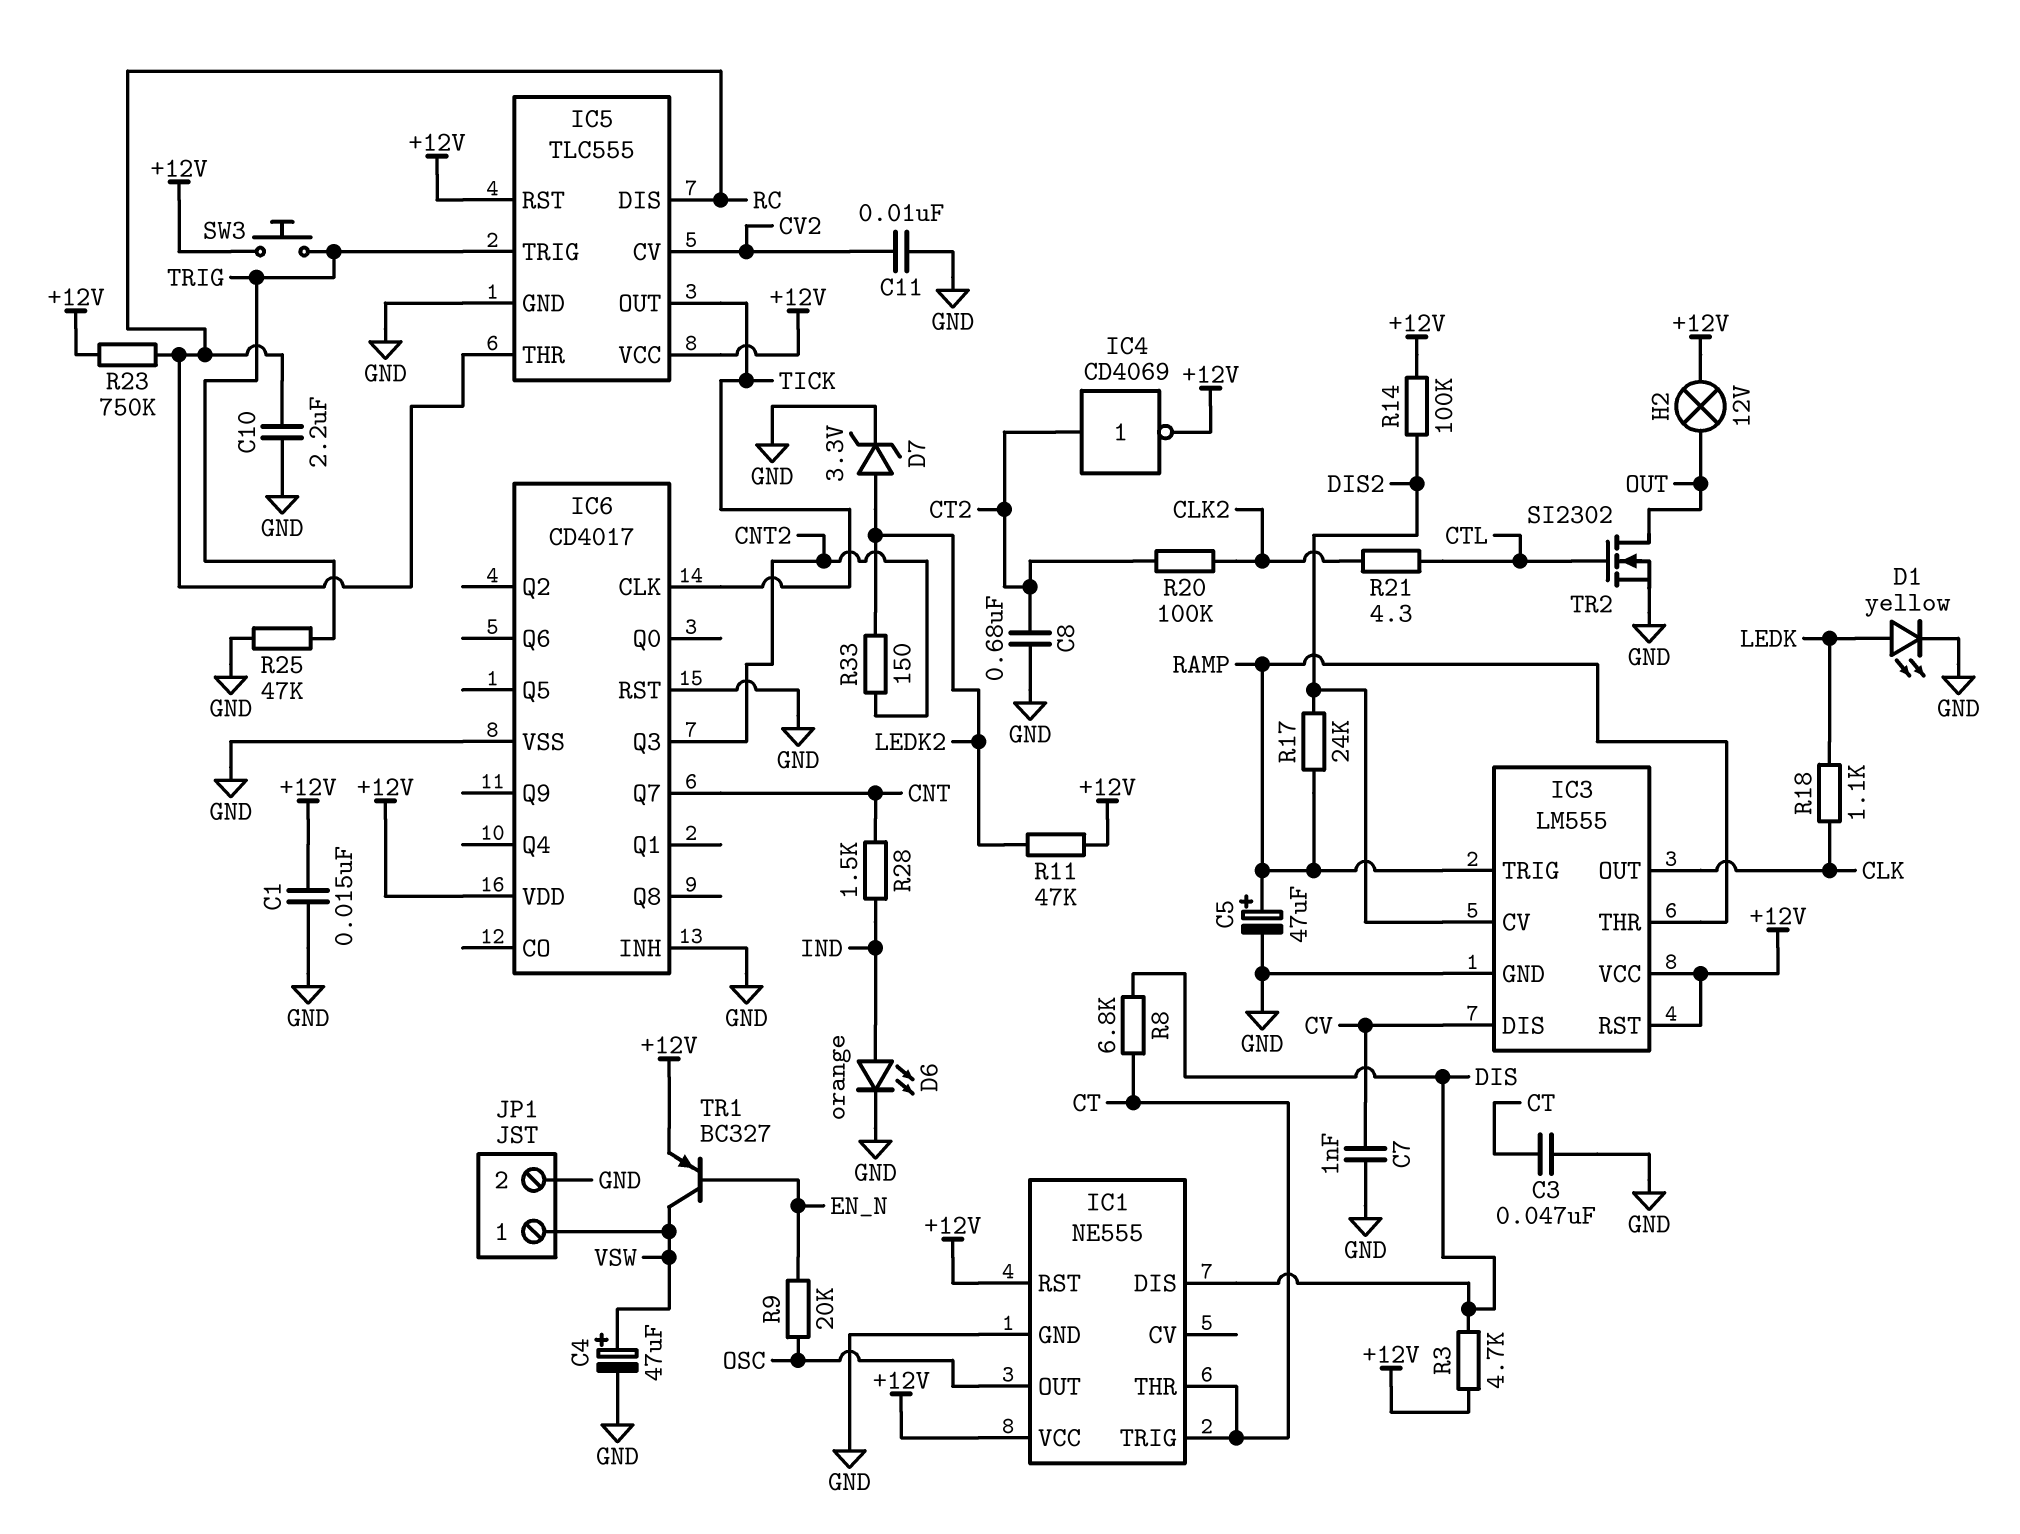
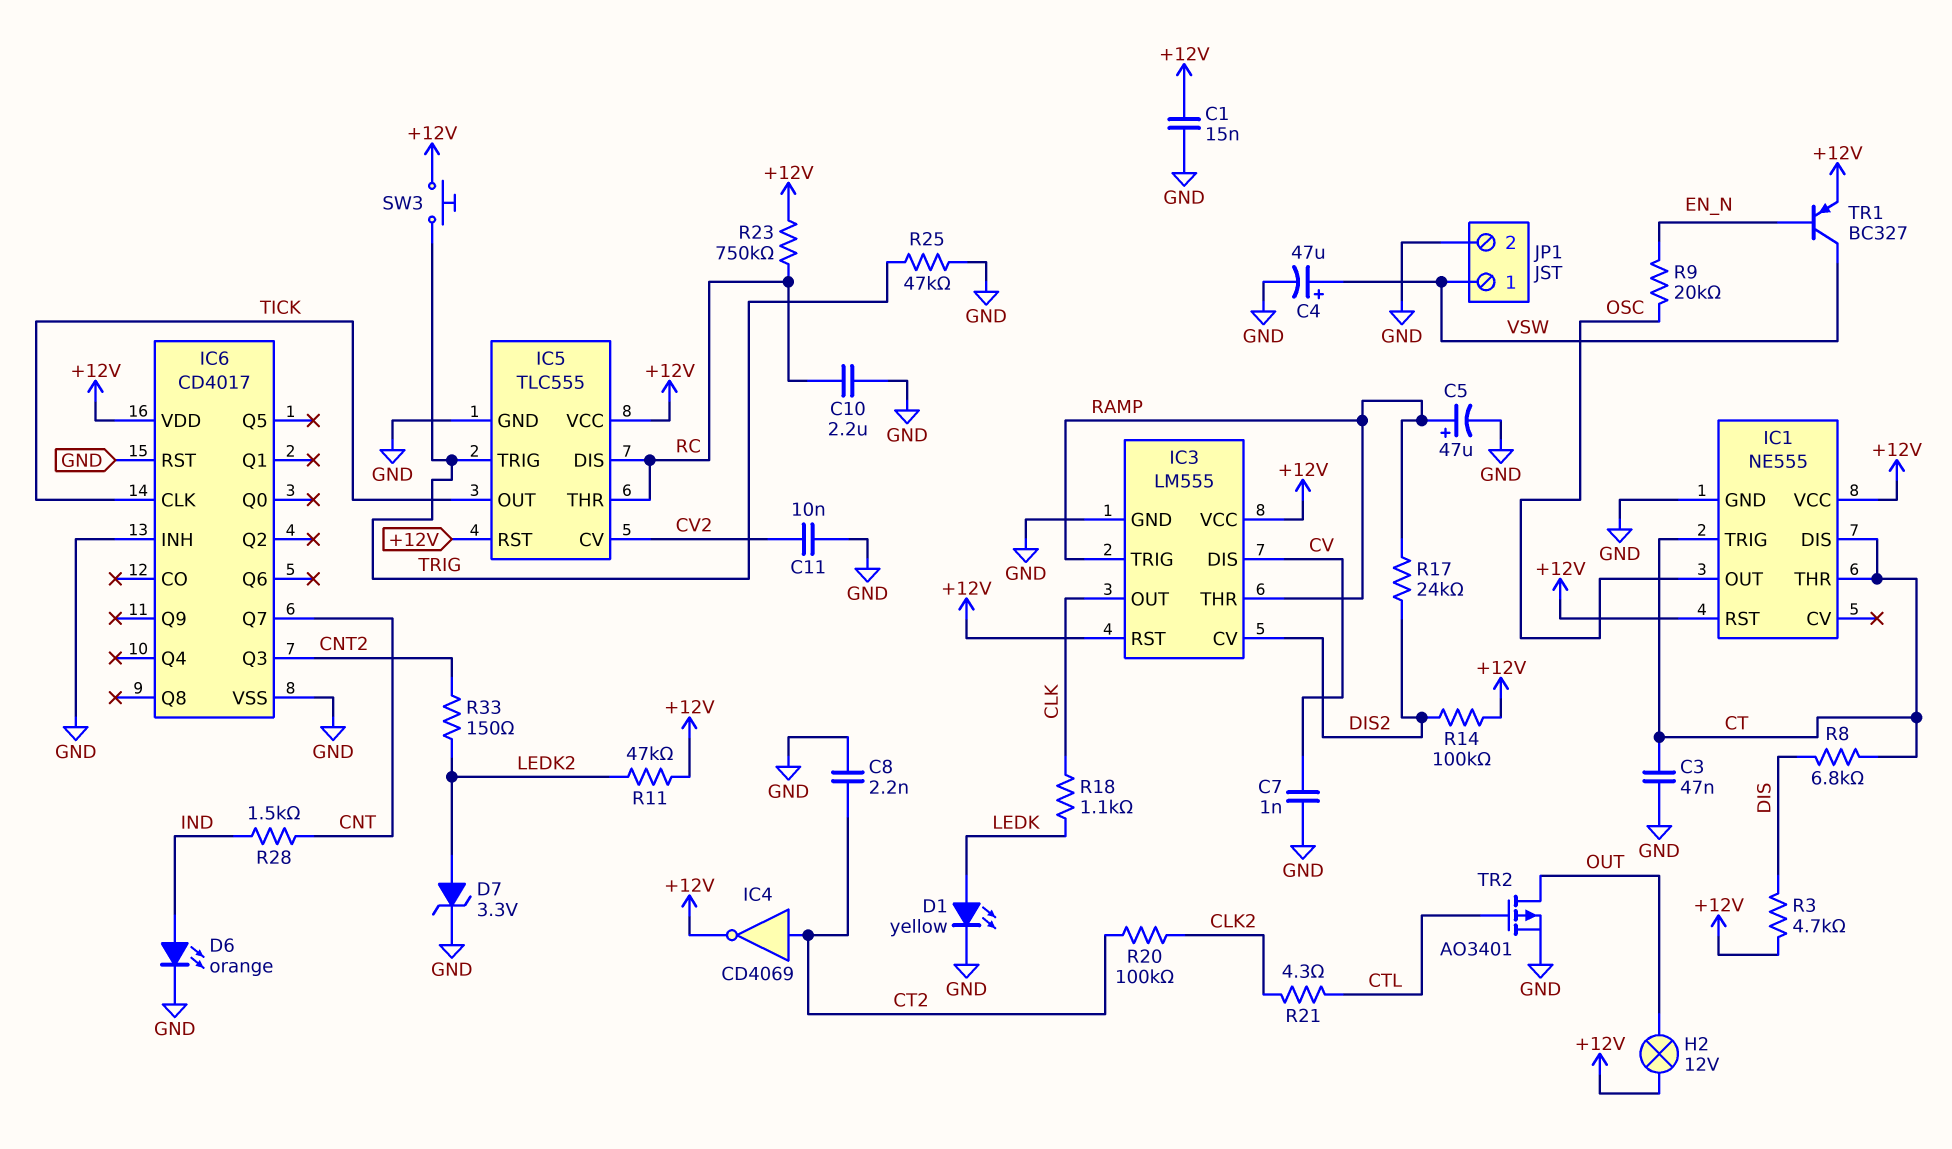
C8: 680nF (CT2, GND) -> 2.2nF (CT2, GND)
IC1 pin DIS: DIS -> CT
TR2: NMOS SI2302 (G CTL, D OUT, S GND) -> PMOS AO3401 (G CTL, D OUT, S GND)

